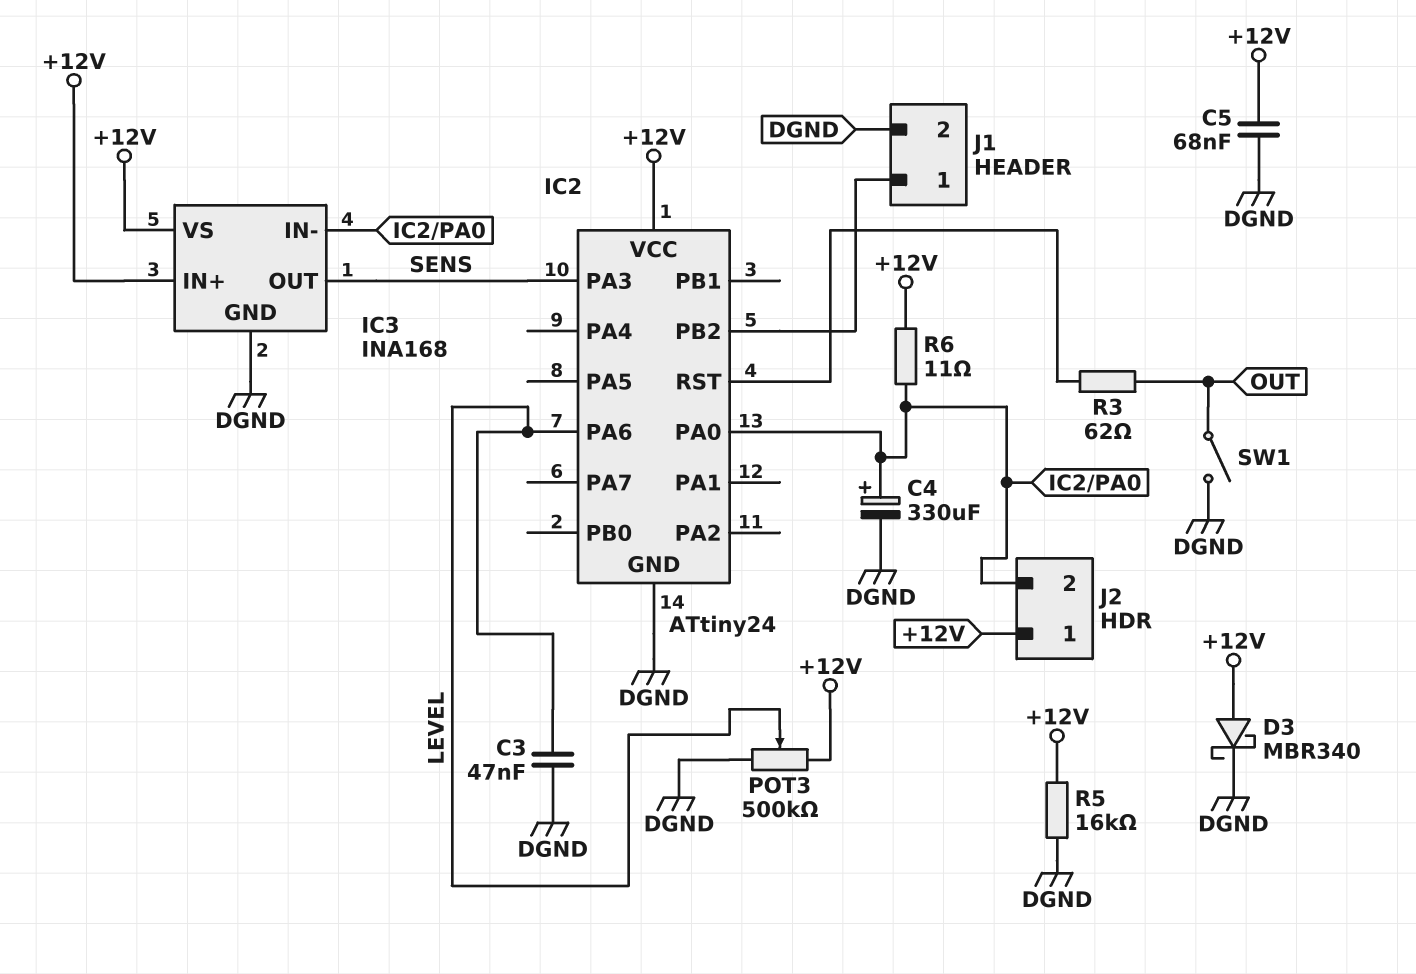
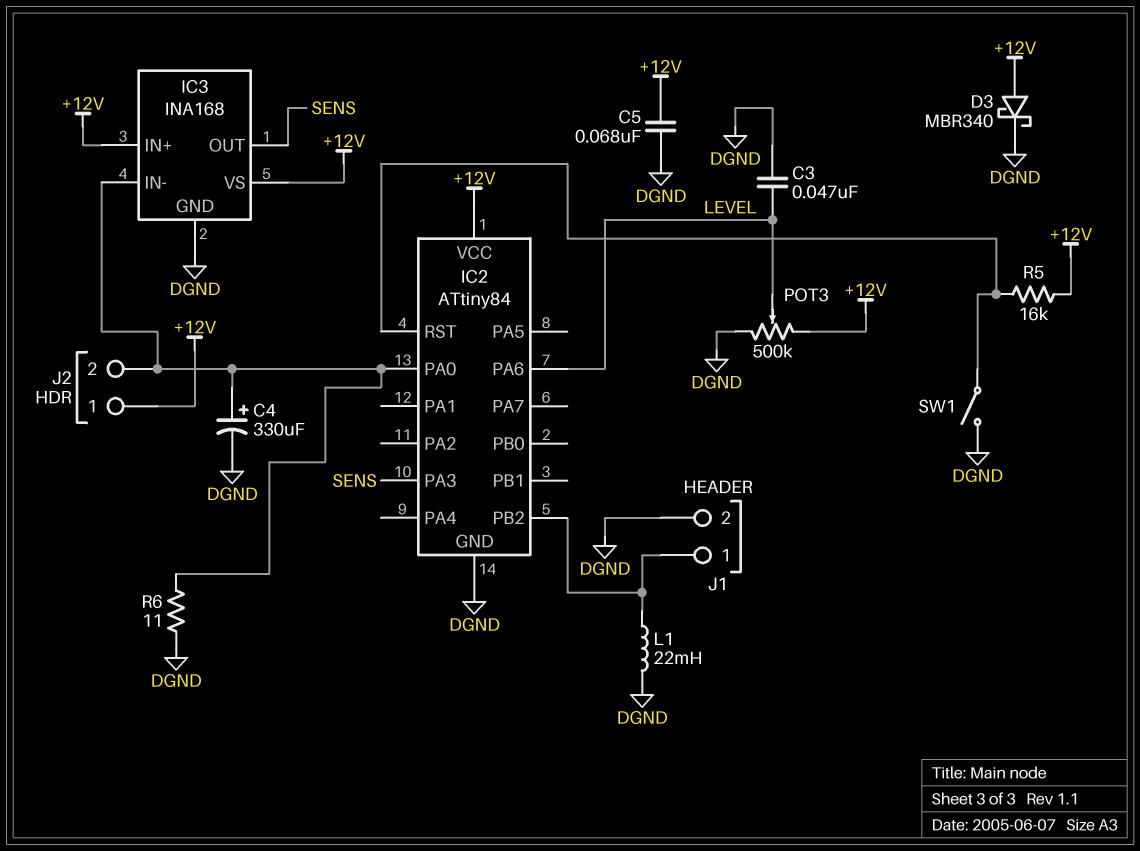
IC2: ATtiny24 -> ATtiny84
L1: none -> 22mH (DGND, IC2/PB2)
R3: 62 (IC2/RST, OUT) -> none
R5: 16k (+12V, DGND) -> 16k (+12V, IC2/RST)
R6: 11 (+12V, IC2/PA0) -> 11 (DGND, IC2/PA0)
SW1: switch (DGND, OUT) -> switch (DGND, IC2/RST)

